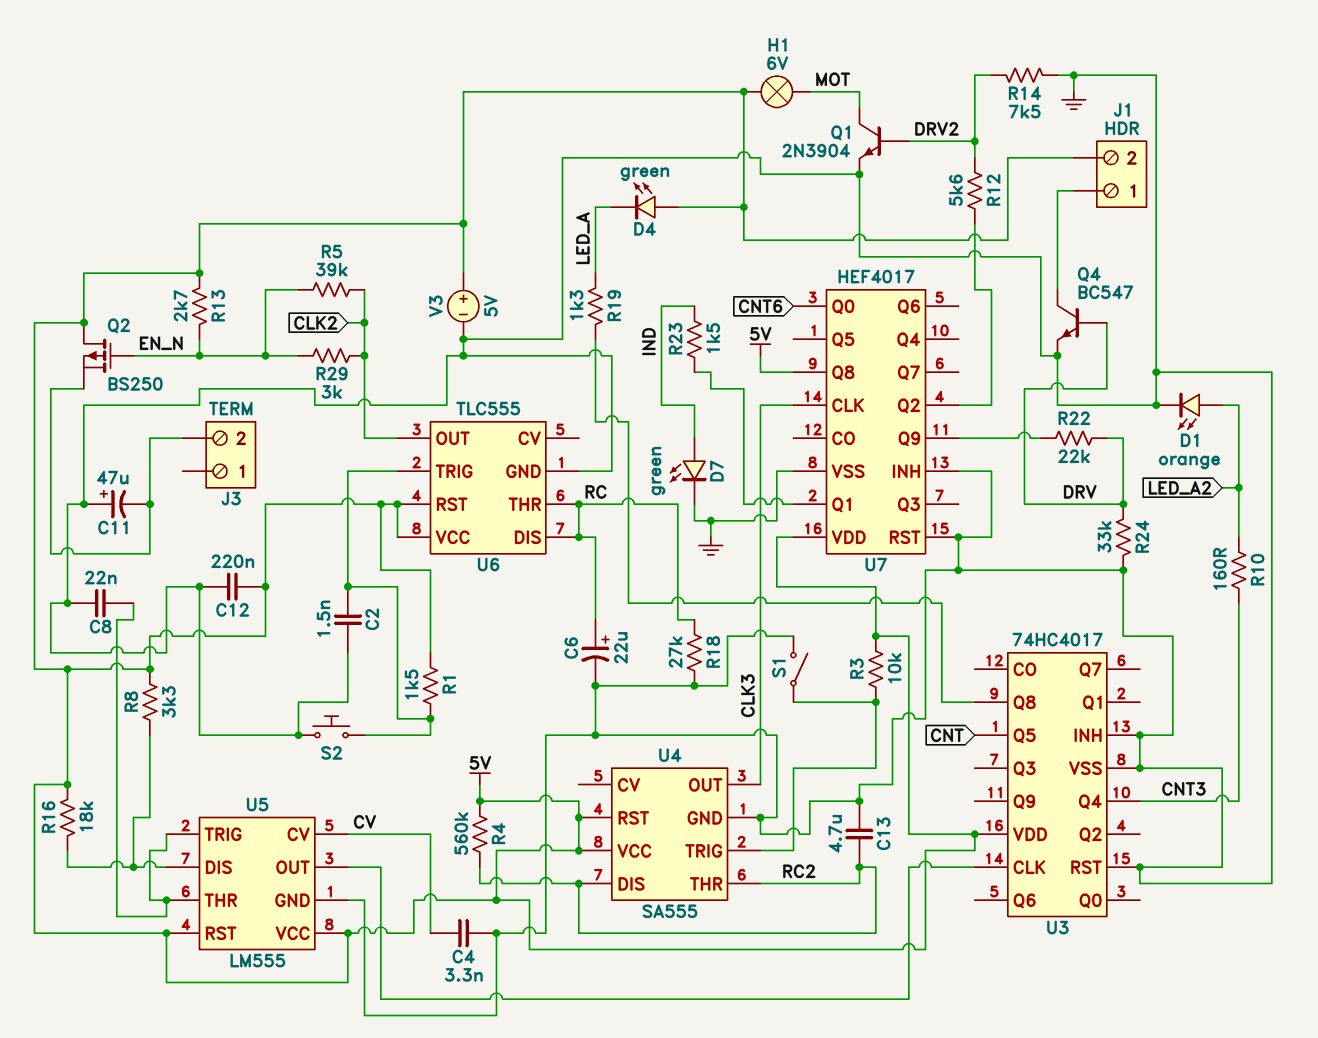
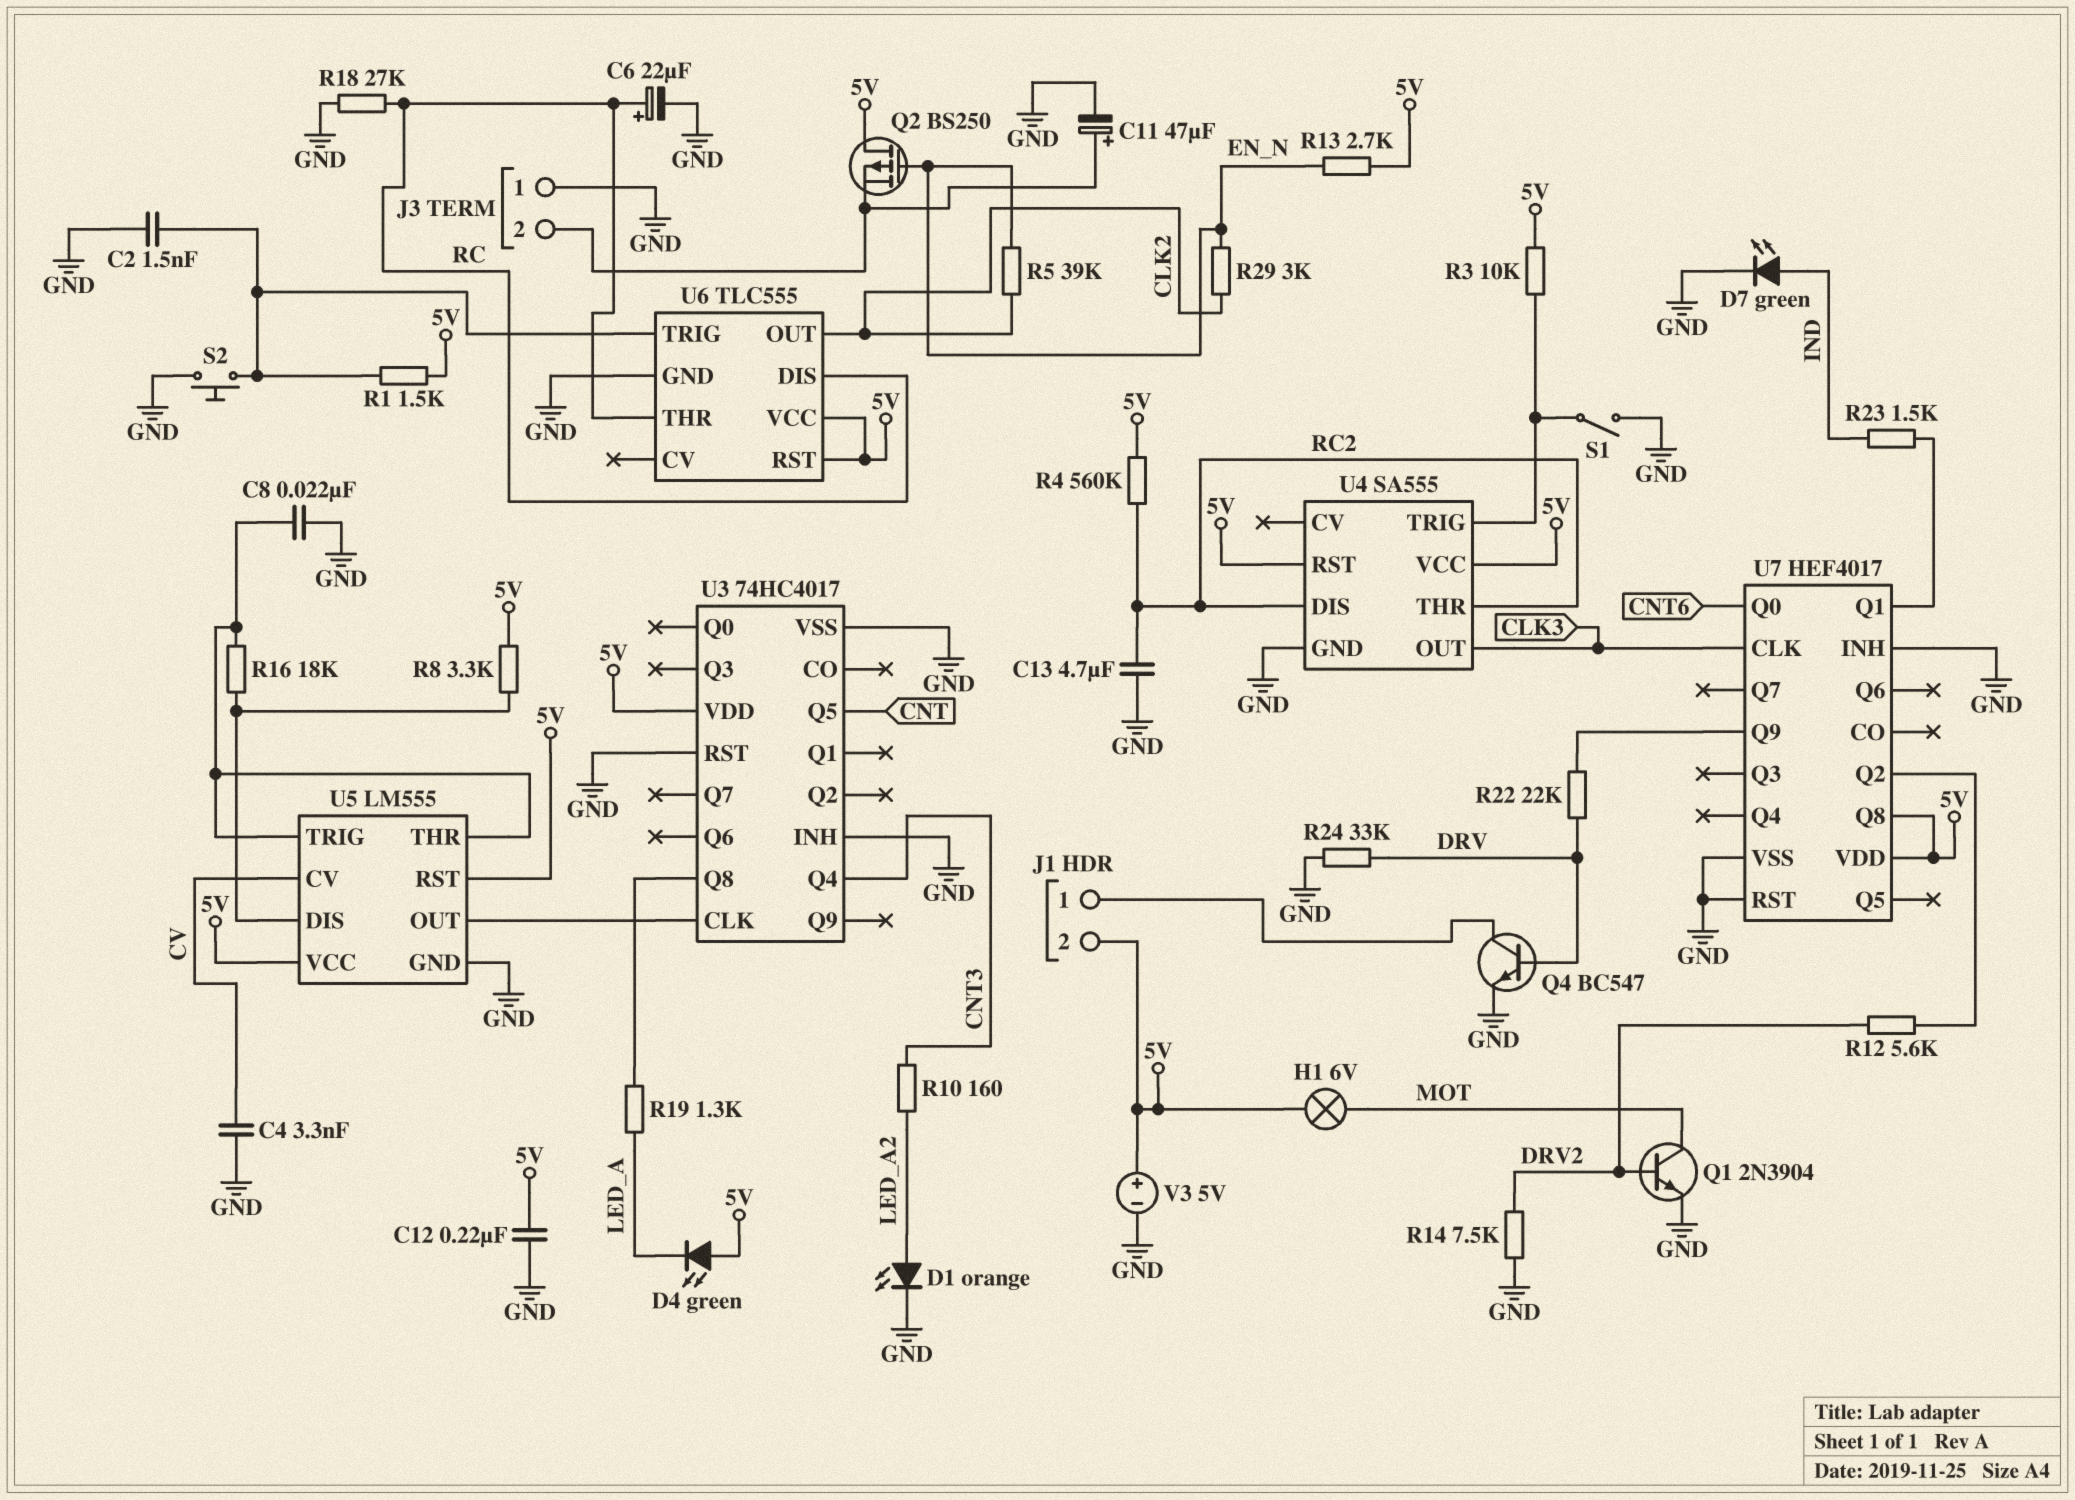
C11: 47uF (plus GND, minus J3/2) -> 47uF (plus J3/2, minus GND)
J3 pin 1: none -> GND
R16: 18k (5V, U5/DIS) -> 18k (U5/DIS, U5/THR)

